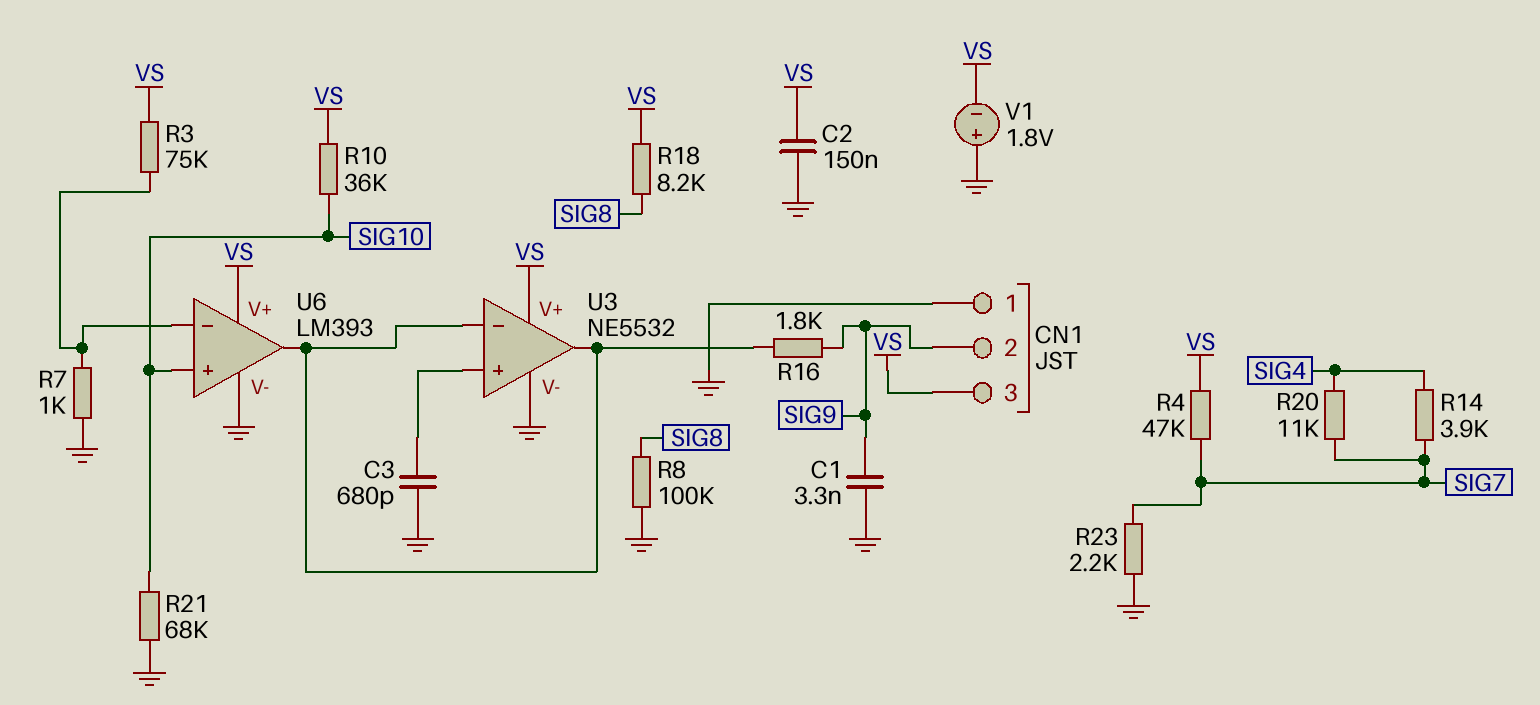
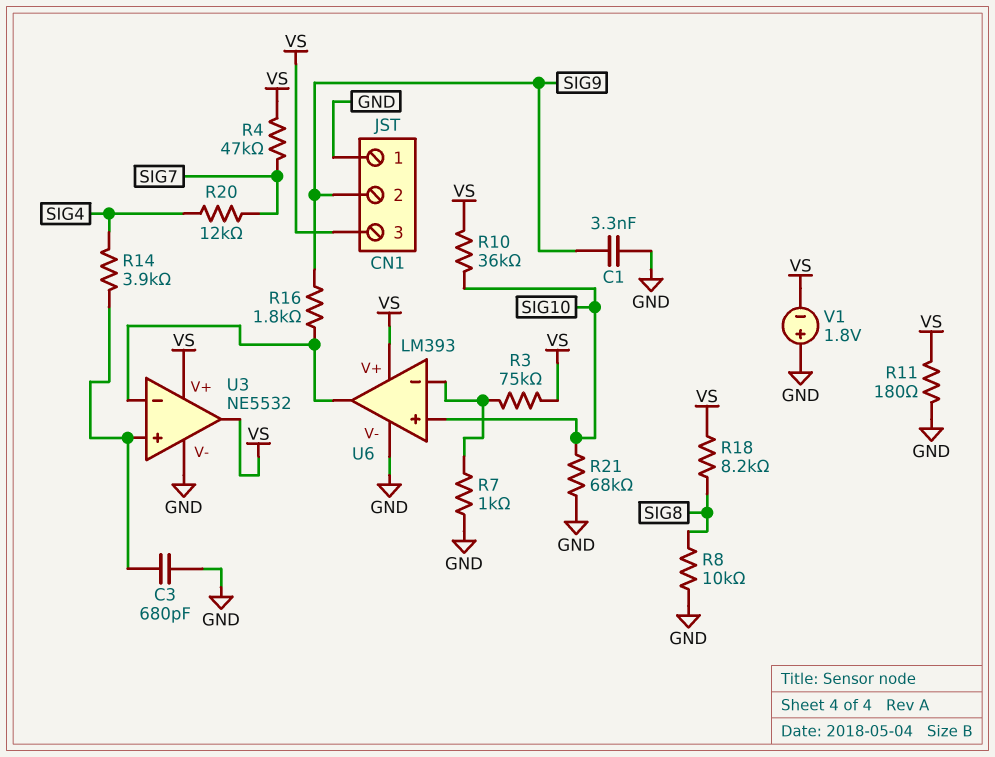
C2: 150nF (GND, VS) -> none
R8: 100k (GND, SIG8) -> 10k (GND, SIG8)
R11: none -> 180 (GND, VS)
R14: 3.9k (SIG4, SIG7) -> 3.9k (SIG4, U3/in+)
R20: 11k (SIG4, SIG7) -> 12k (SIG4, SIG7)
R23: 2.2k (GND, SIG7) -> none
U3 pin out: U3/in- -> VS

